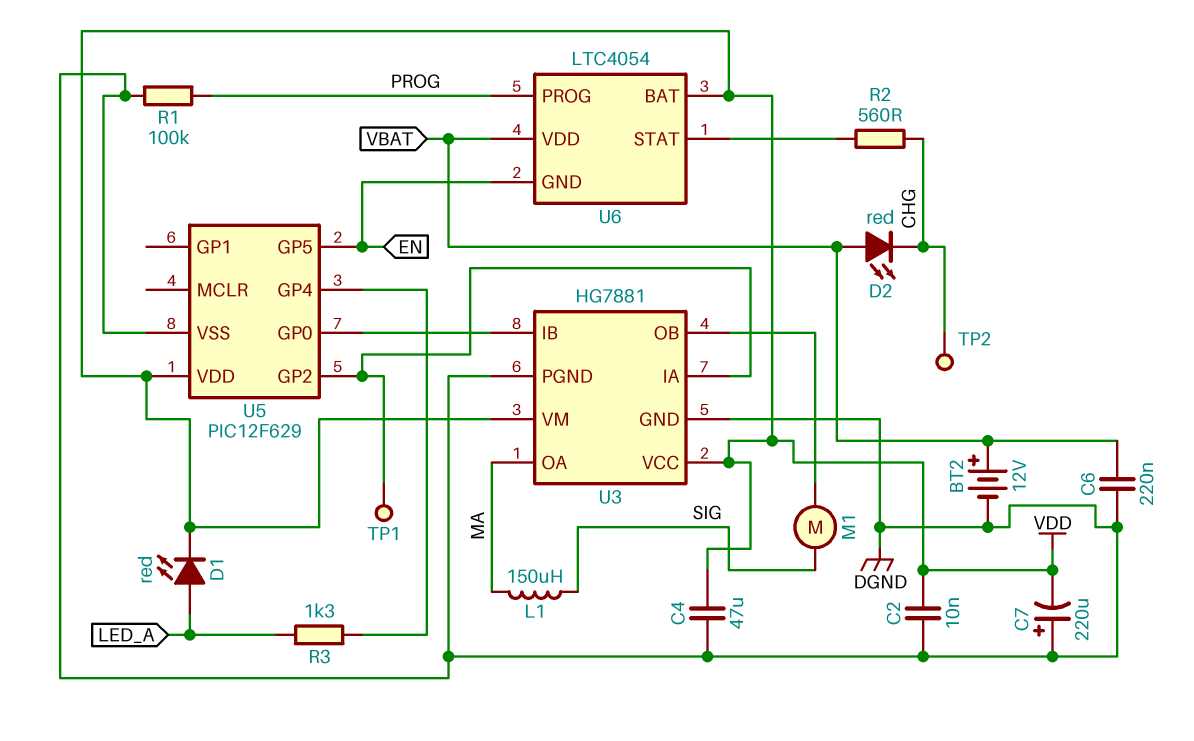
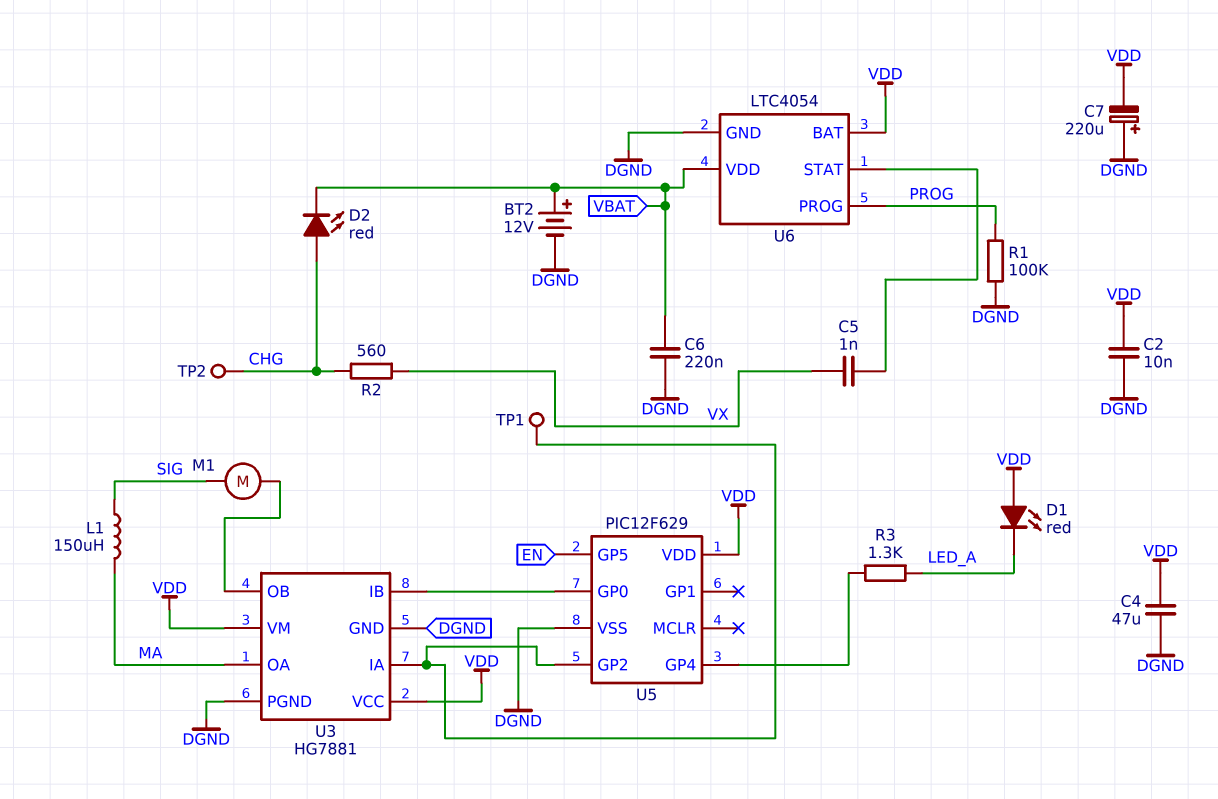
C5: none -> 1nF (U6/STAT, VX)
D1: LED red (A LED_A, K VDD) -> LED red (A VDD, K LED_A)
D2: LED red (A VBAT, K CHG) -> LED red (A CHG, K VBAT)
R2: 560 (CHG, U6/STAT) -> 560 (CHG, VX)
U6 pin GND: EN -> DGND

